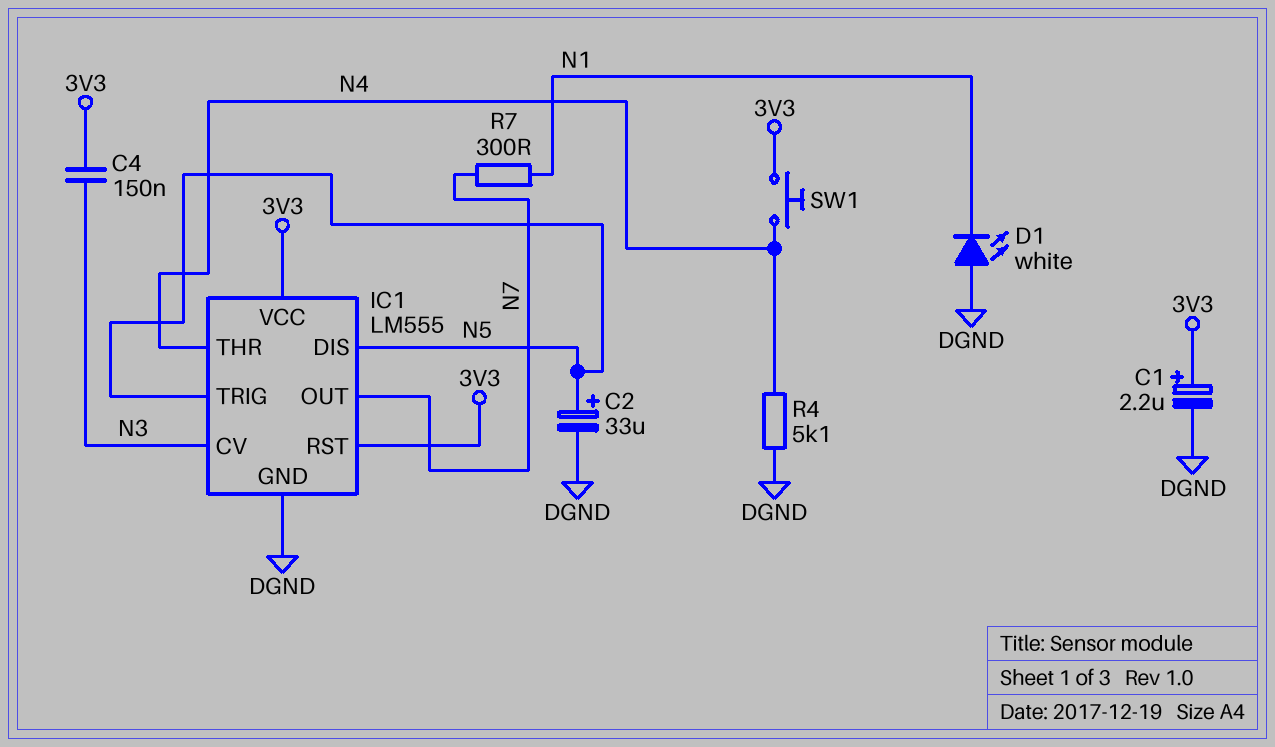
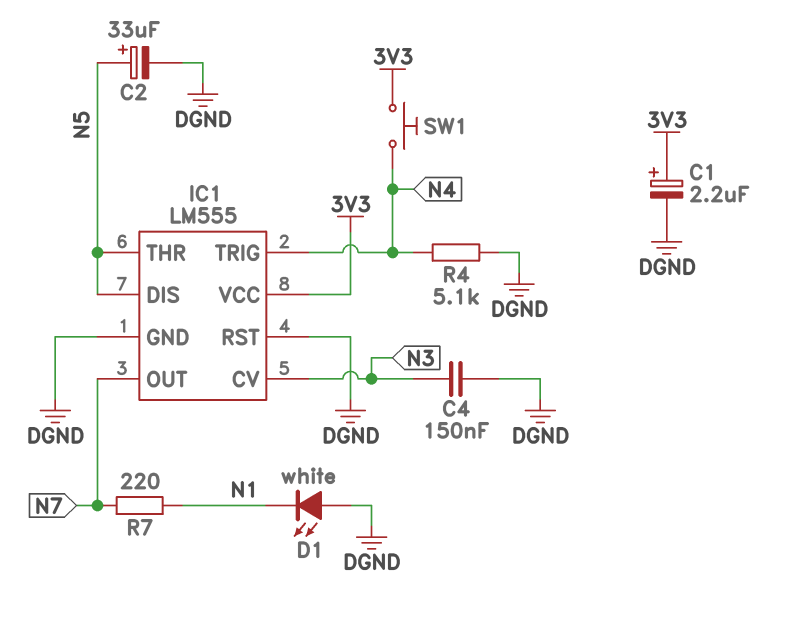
C4: 150nF (3V3, N3) -> 150nF (DGND, N3)
IC1 pin RST: 3V3 -> DGND
IC1 pin THR: N4 -> N5
IC1 pin TRIG: N5 -> N4
R7: 300 (N1, N7) -> 220 (N1, N7)

